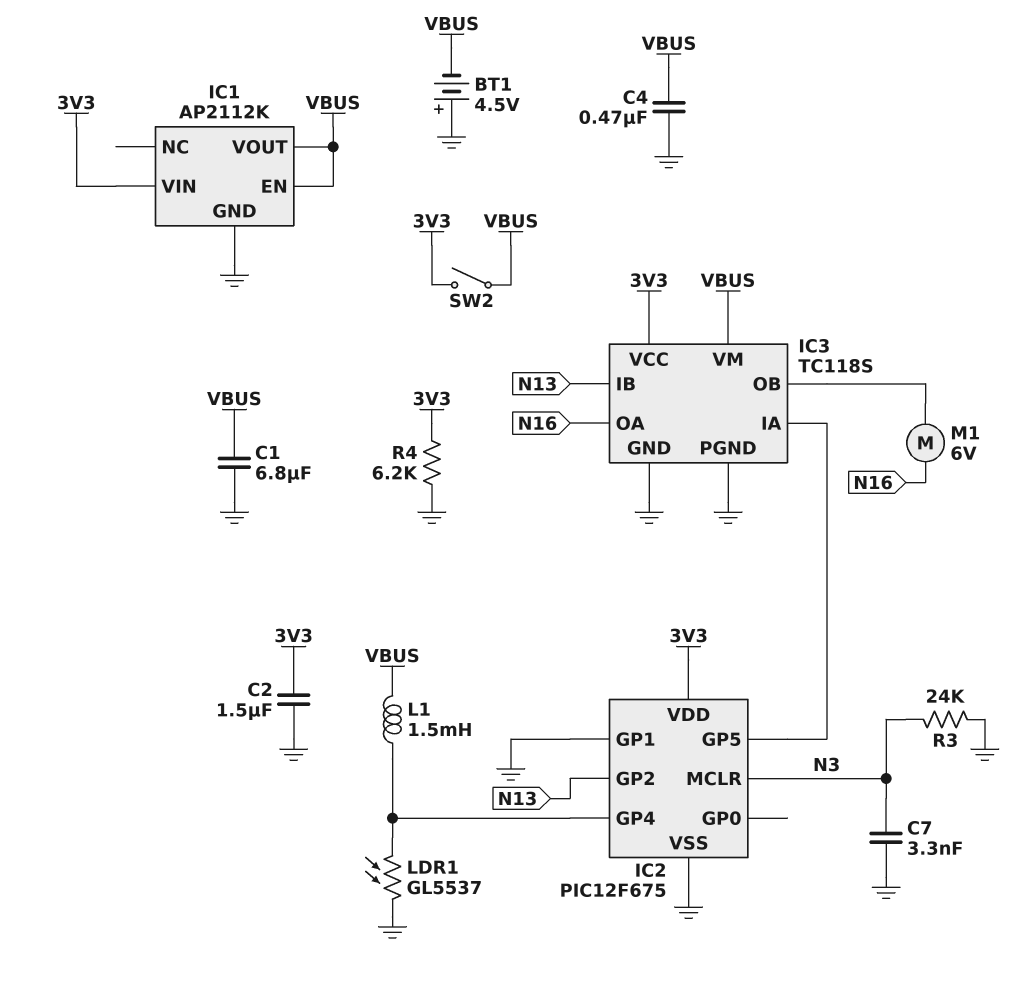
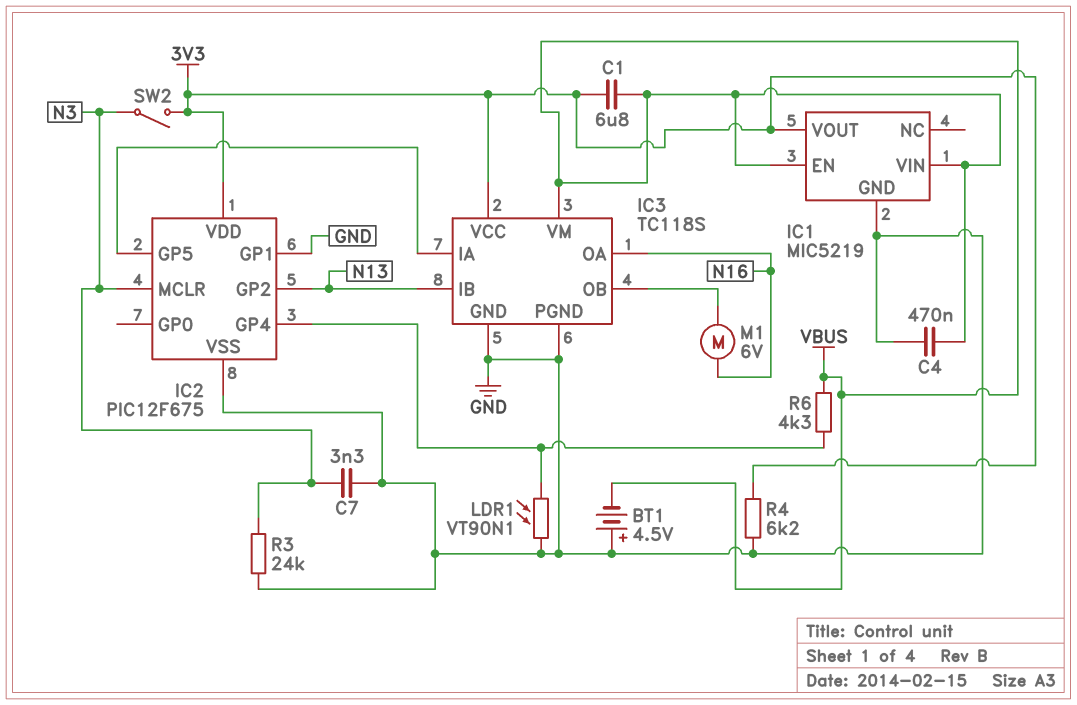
C1: 6.8uF (GND, VBUS) -> 6.8uF (3V3, VBUS)
C2: 1.5uF (3V3, GND) -> none
IC1: AP2112K -> MIC5219
IC1 pin VIN: 3V3 -> VBUS
IC1 pin VOUT: VBUS -> 3V3
L1: 1.5mH (IC2/GP4, VBUS) -> none
LDR1: GL5537 (GND, IC2/GP4) -> VT90N1 (GND, IC2/GP4)
R6: none -> 4.3k (IC2/GP4, VBUS)
SW2: switch (3V3, VBUS) -> switch (3V3, N3)

